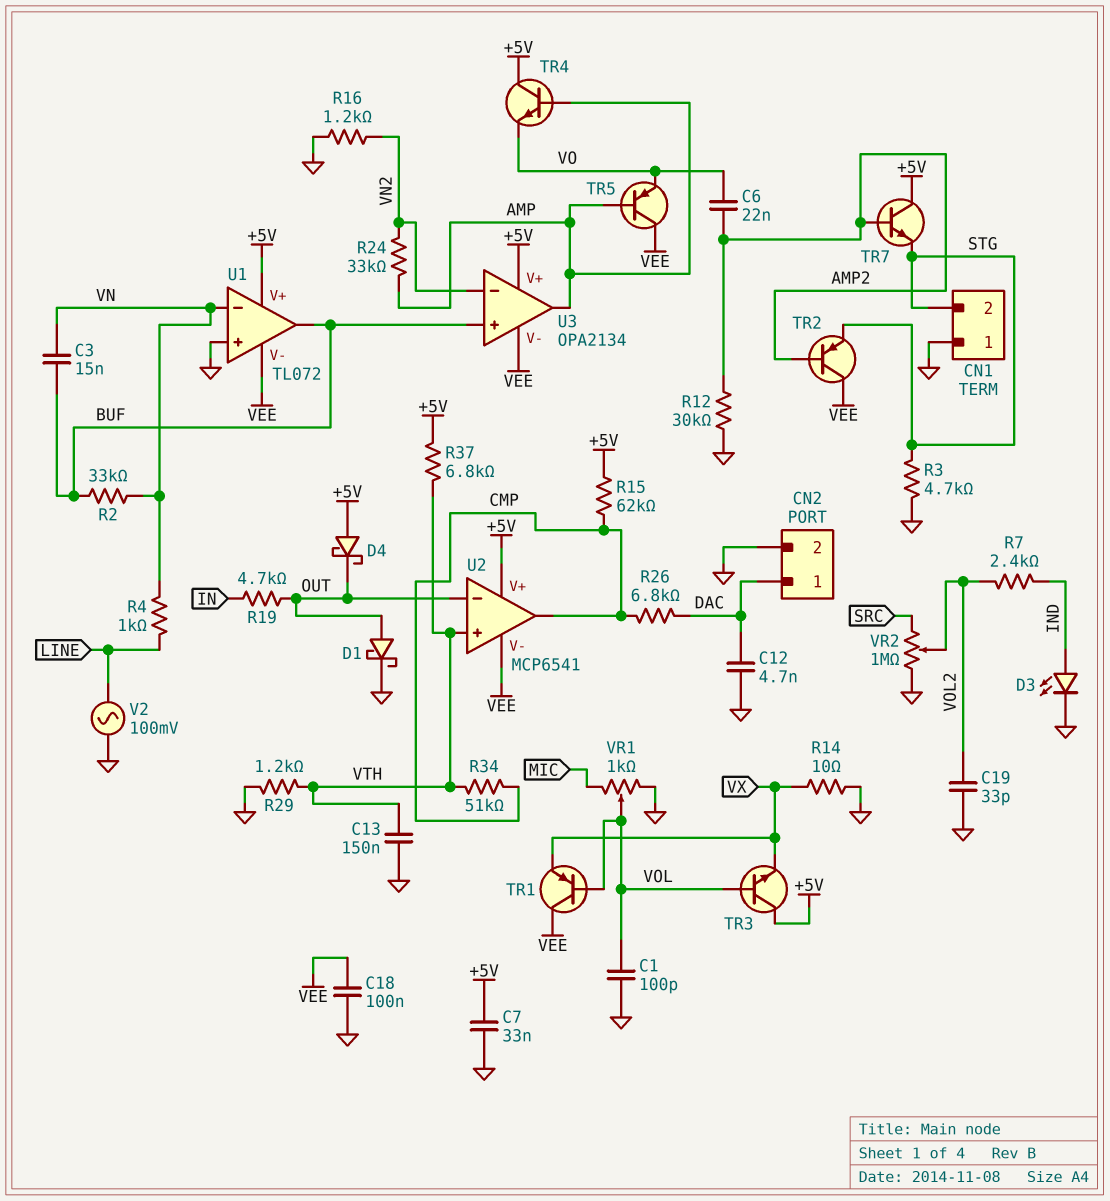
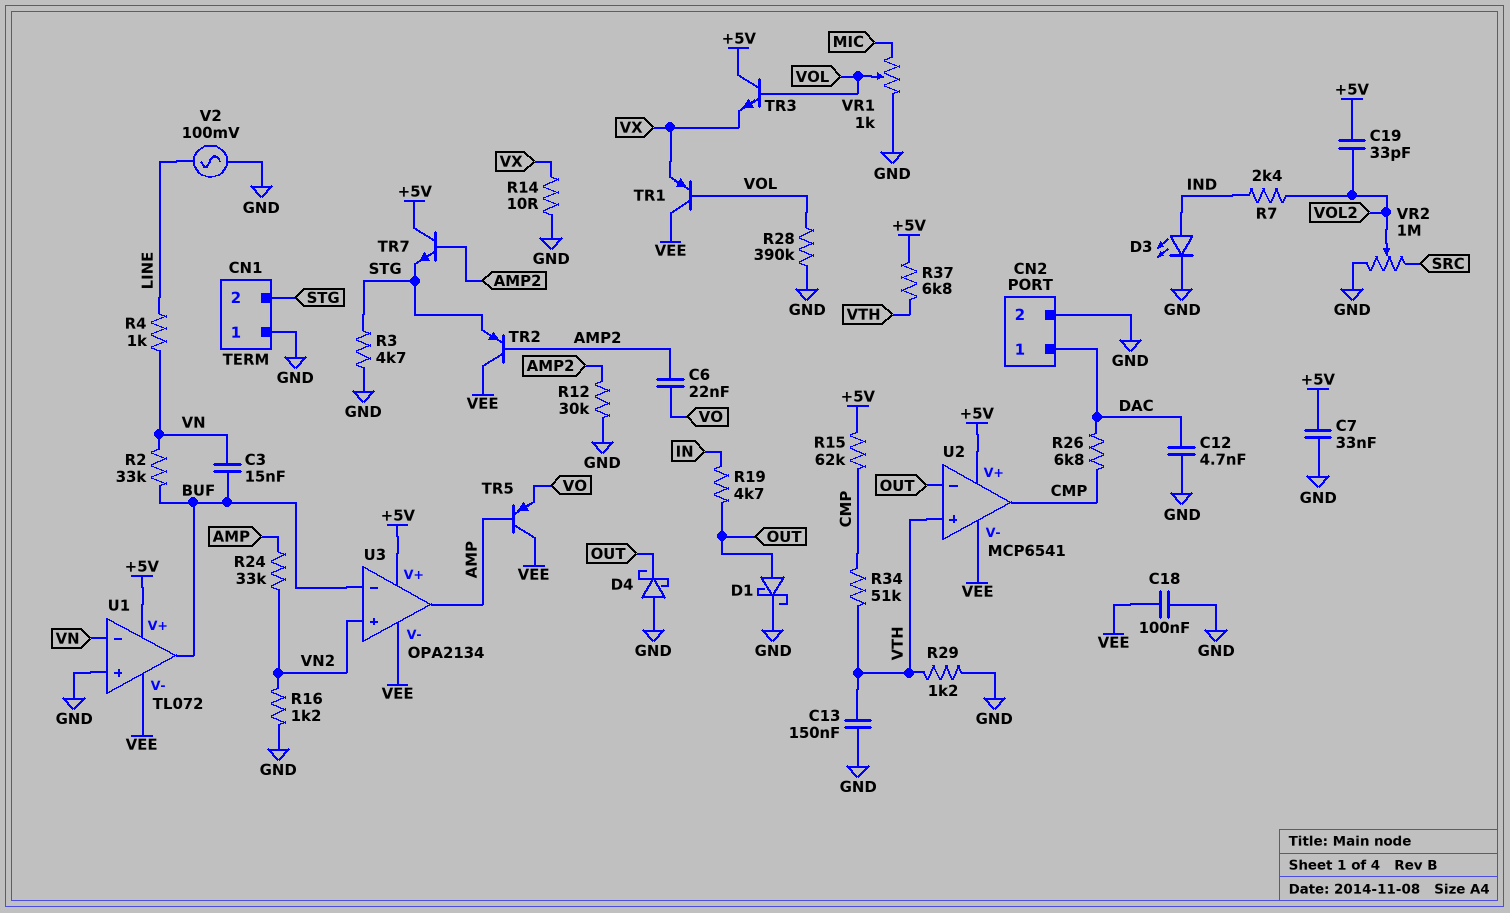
C1: 100pF (GND, VOL) -> none
C19: 33pF (GND, VOL2) -> 33pF (+5V, VOL2)
D4: schottky (A +5V, K OUT) -> schottky (A GND, K OUT)
R28: none -> 390k (GND, VOL)
TR4: NPN (B AMP, C +5V, E VO) -> none
U3 pin in+: BUF -> VN2
U3 pin in-: VN2 -> BUF

